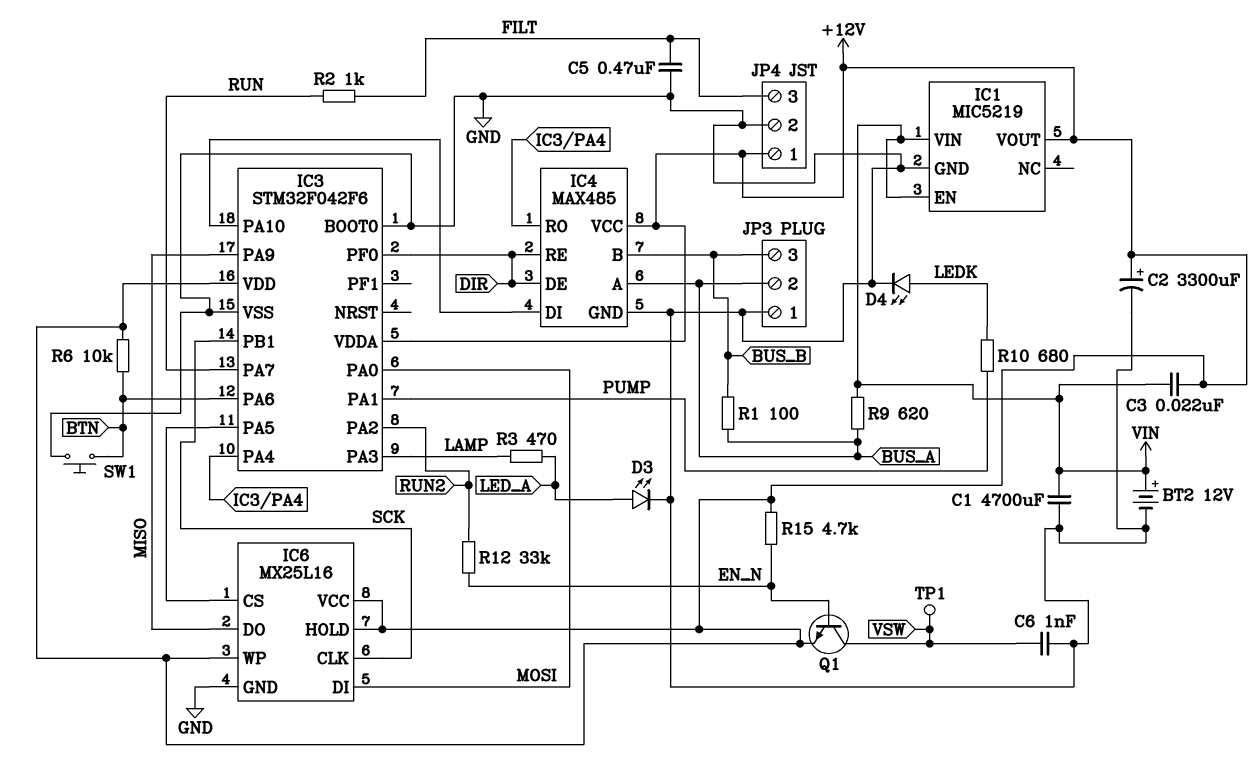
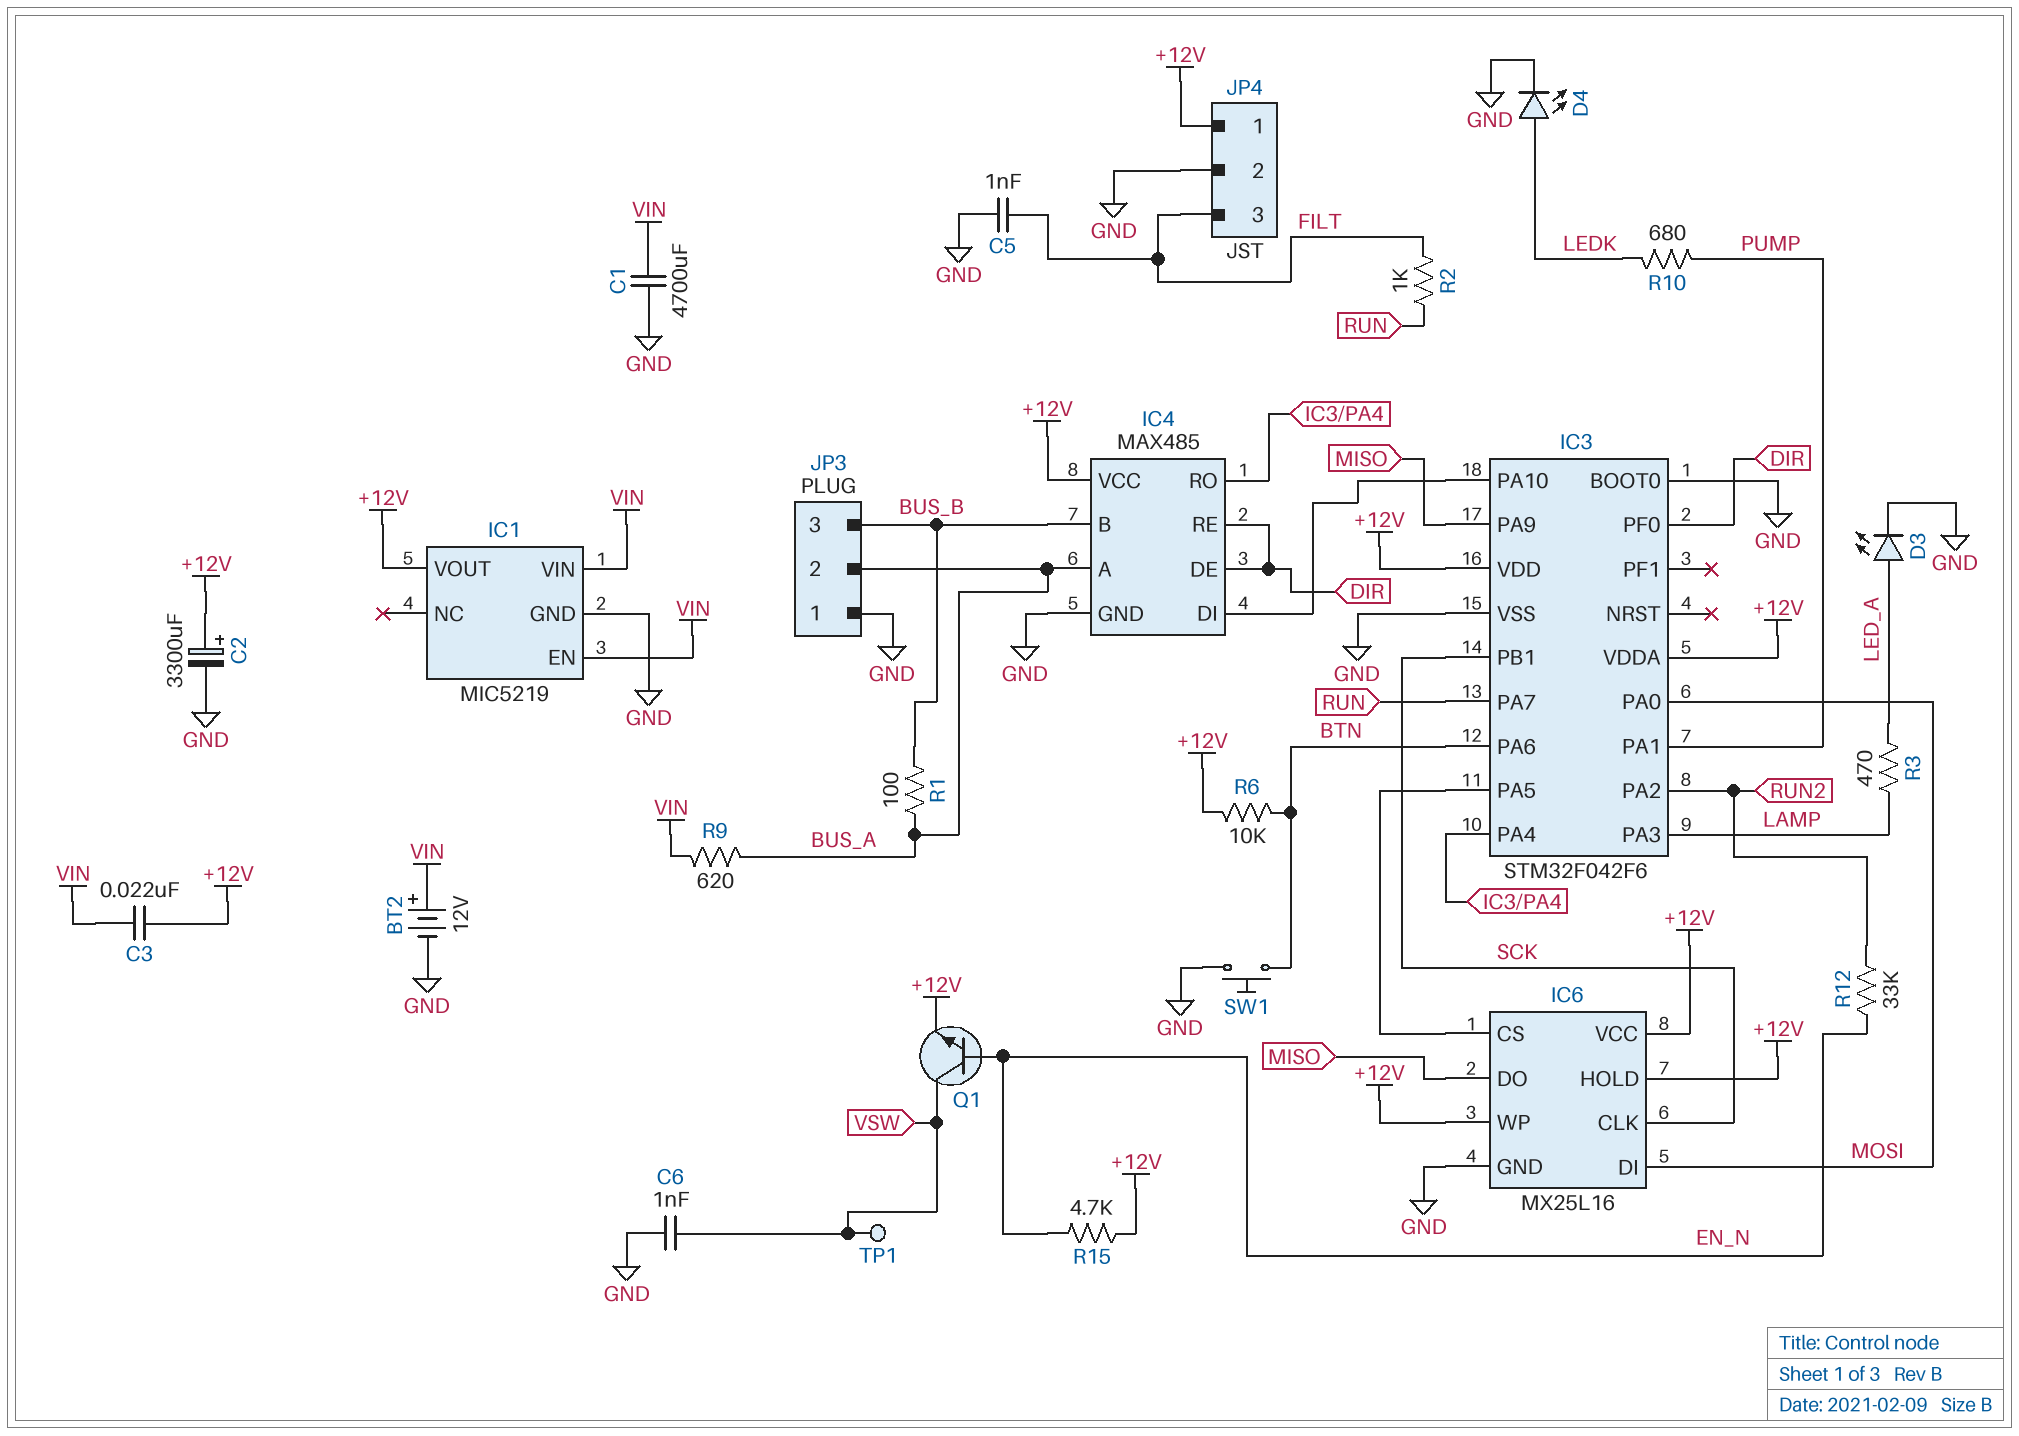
C5: 470nF (FILT, GND) -> 1nF (FILT, GND)

